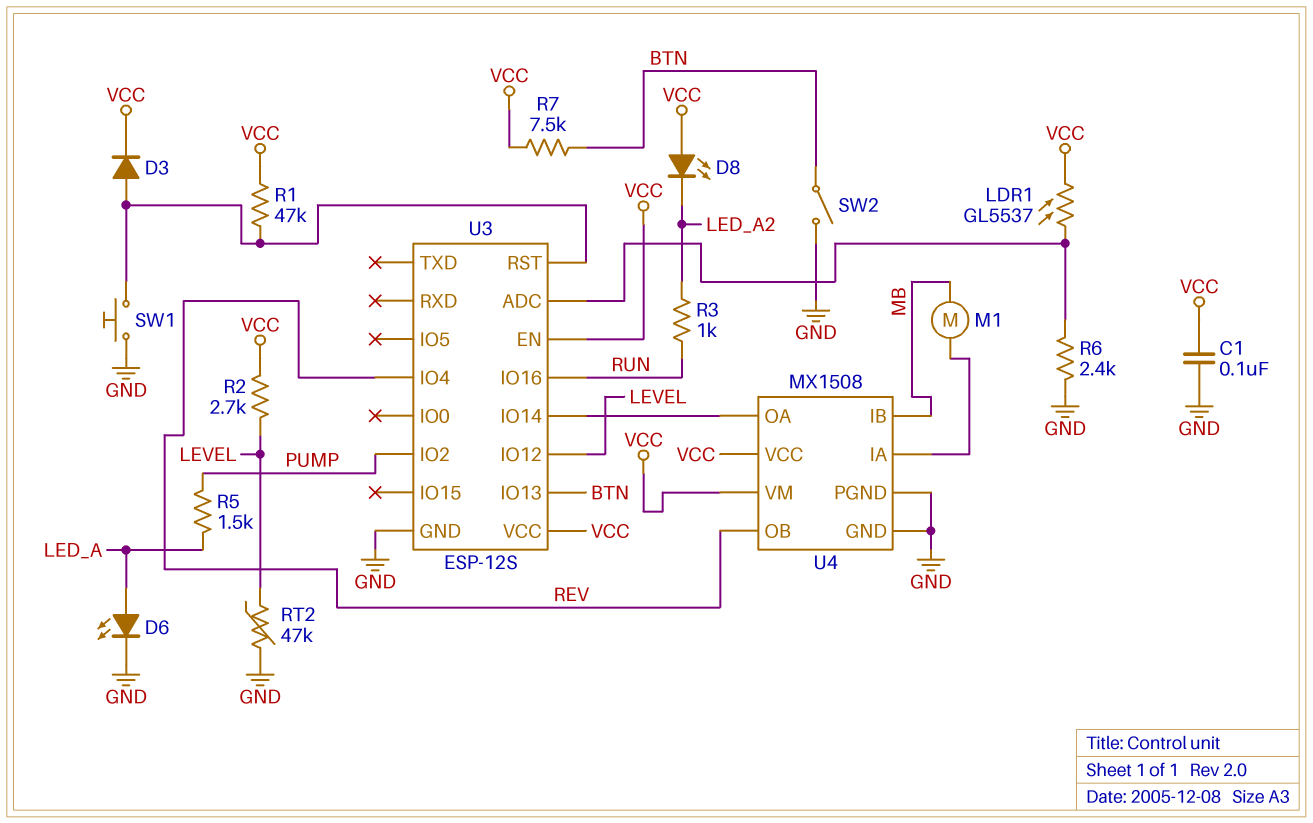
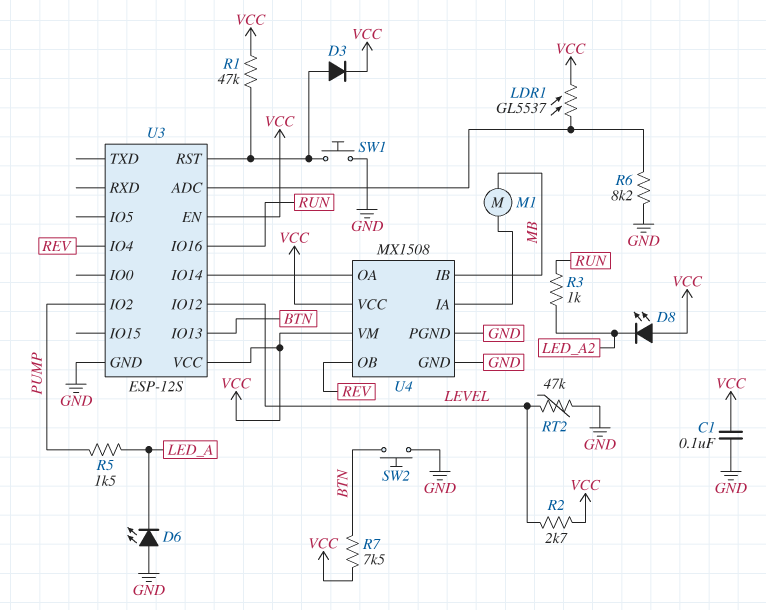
D6: LED (A LED_A, K GND) -> LED (A GND, K LED_A)
R6: 2.4k (GND, U3/ADC) -> 8.2k (GND, U3/ADC)
SW2: switch (BTN, GND) -> button (BTN, GND)

